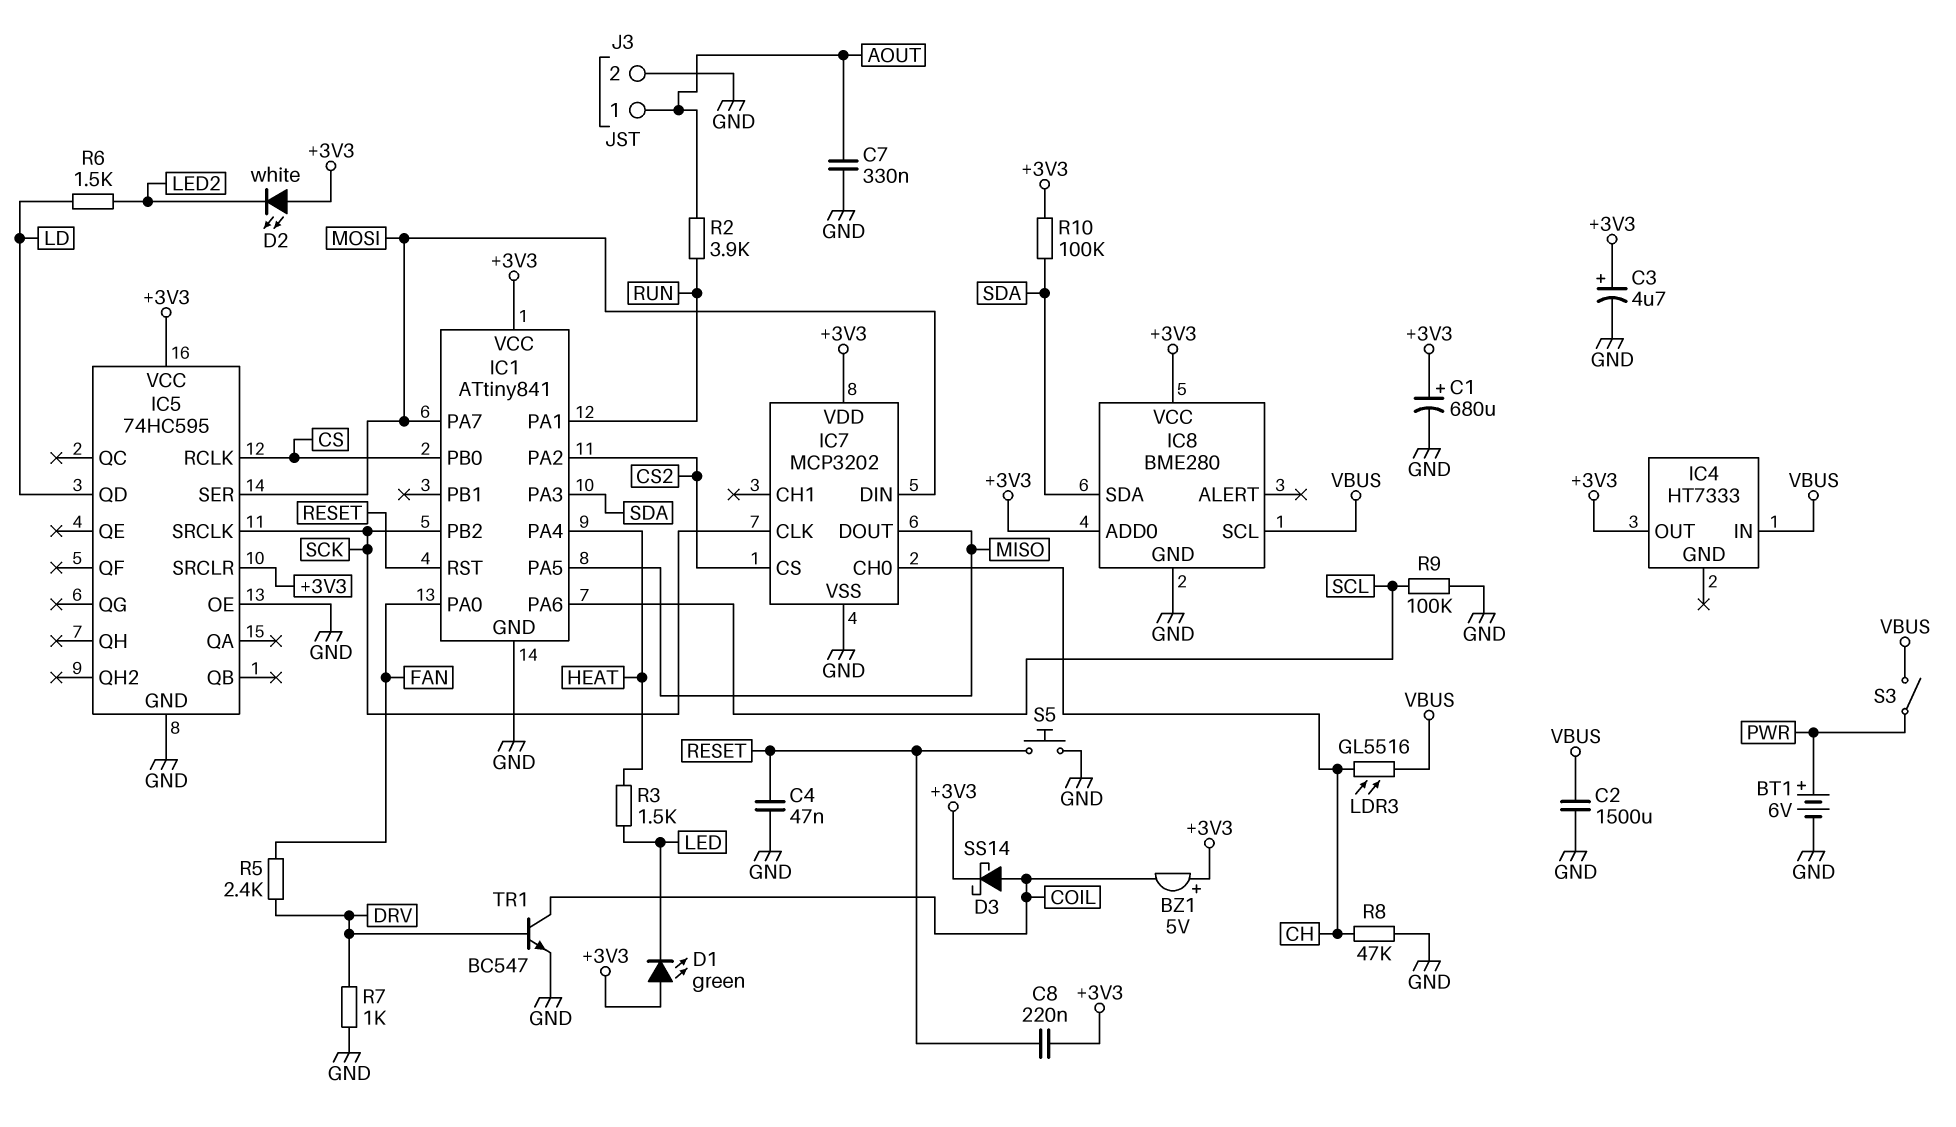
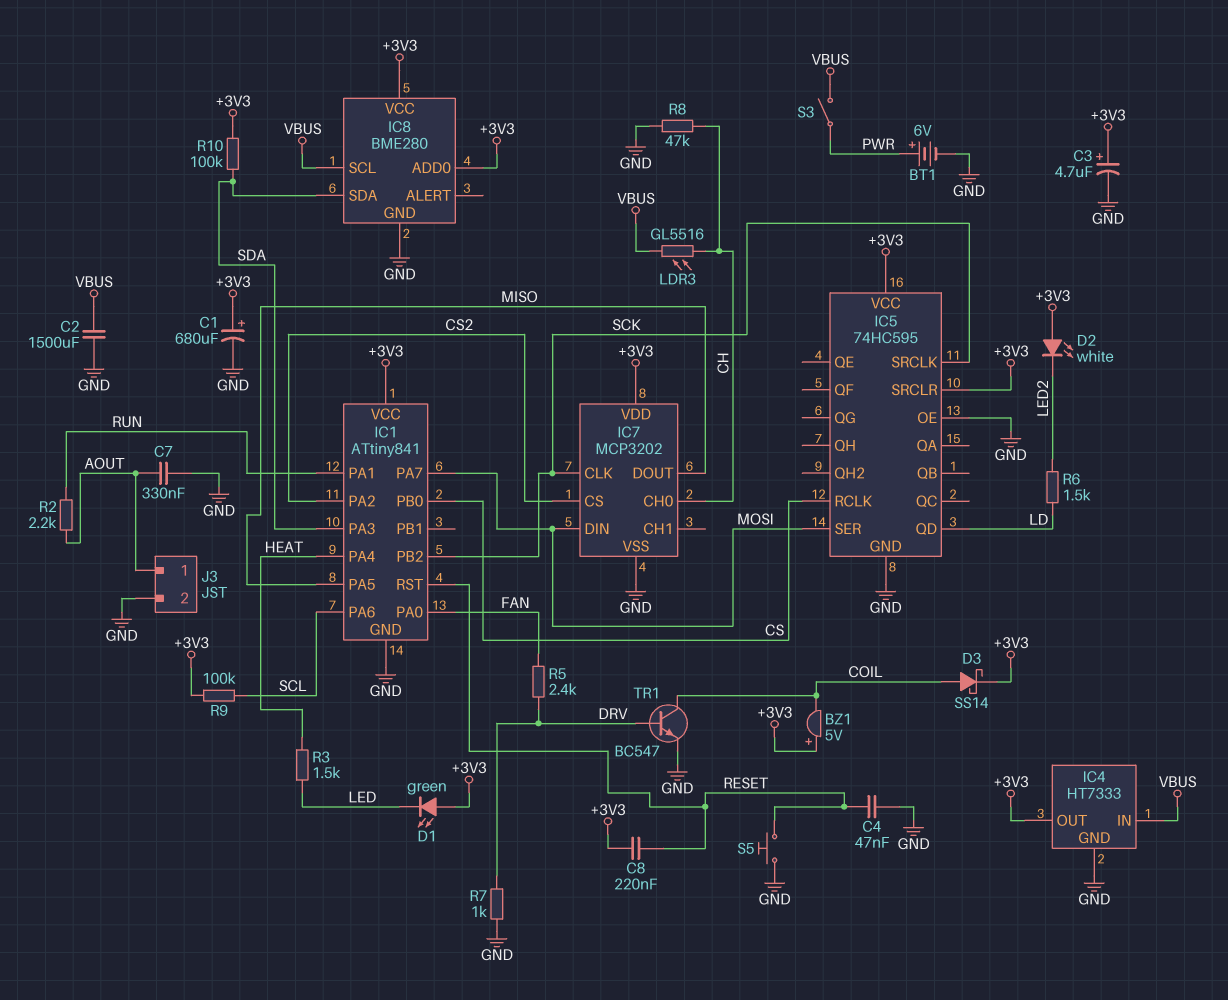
IC4 pin GND: none -> GND
R2: 3.9k (AOUT, RUN) -> 2.2k (AOUT, RUN)
R9: 100k (GND, SCL) -> 100k (+3V3, SCL)

